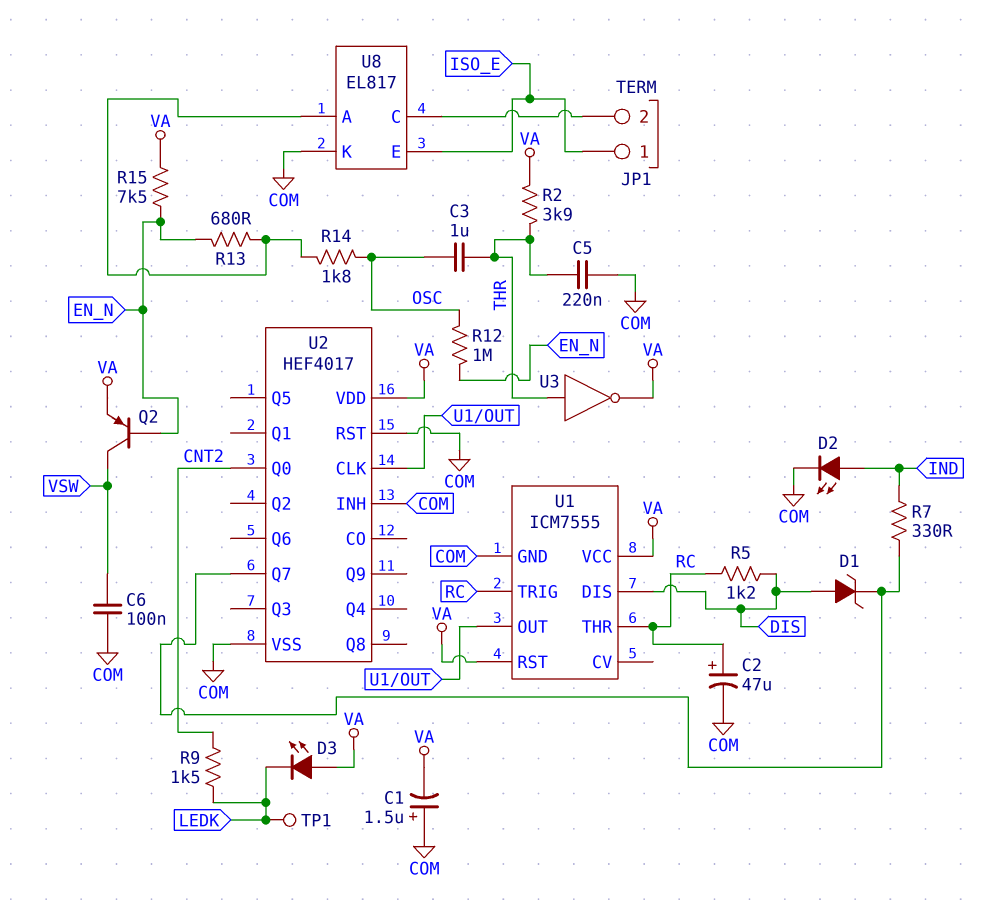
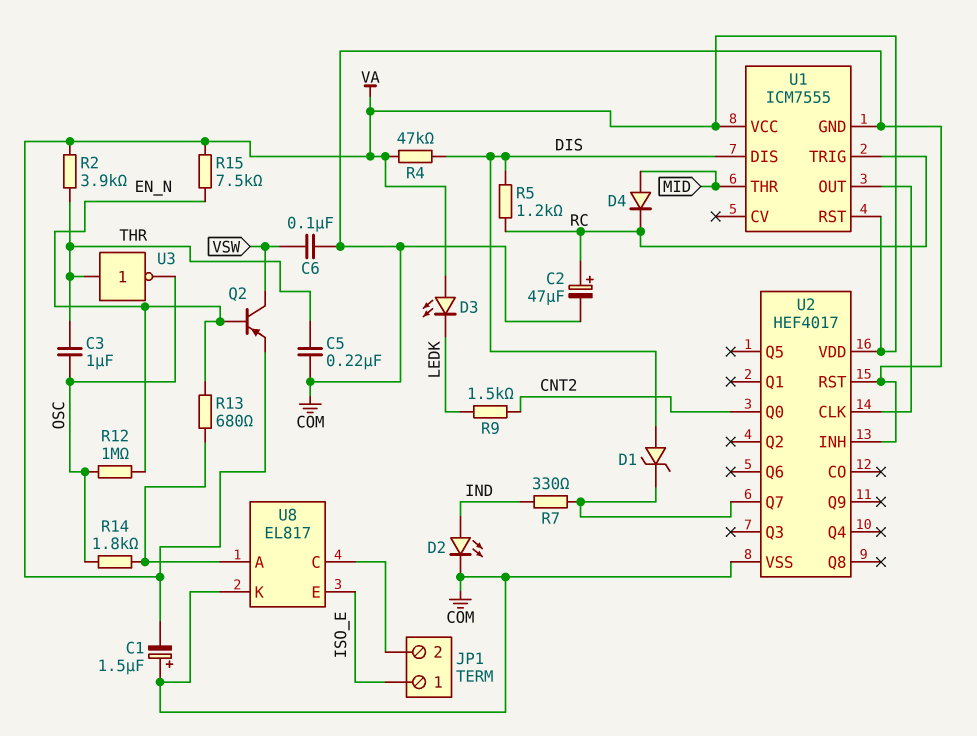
D4: none -> diode (A MID, K RC)
R4: none -> 47k (DIS, VA)
TP1: test point (LEDK) -> none
U1 pin THR: RC -> MID
U3: NOT (in THR, out VA) -> NOT (in THR, out OSC)

